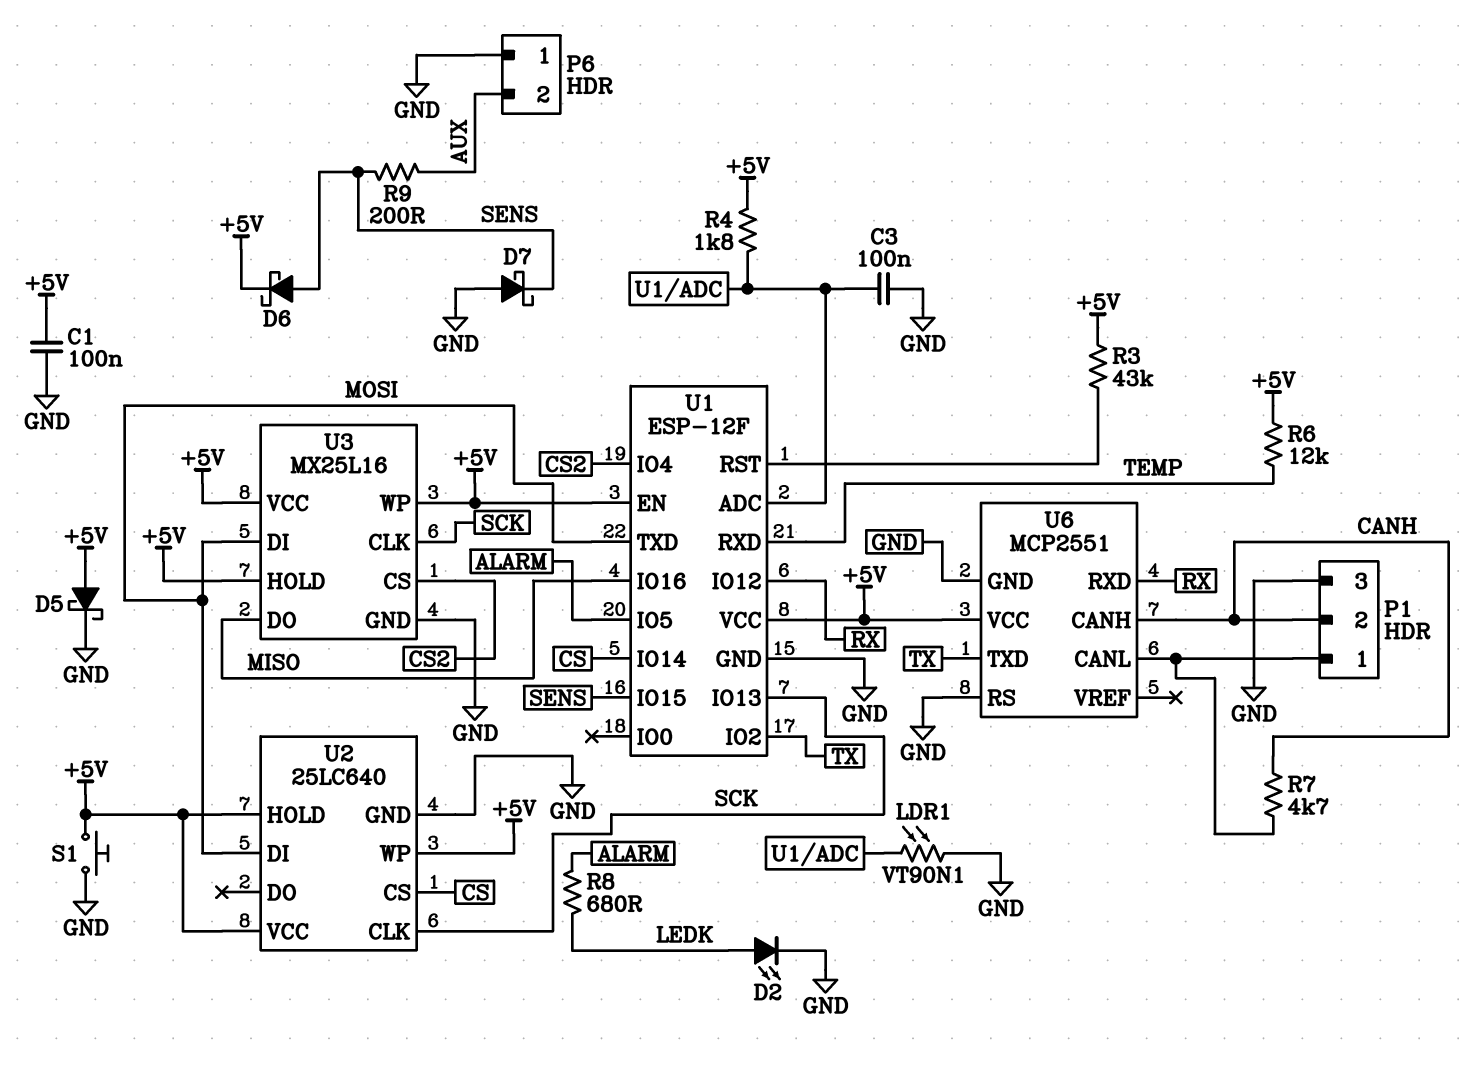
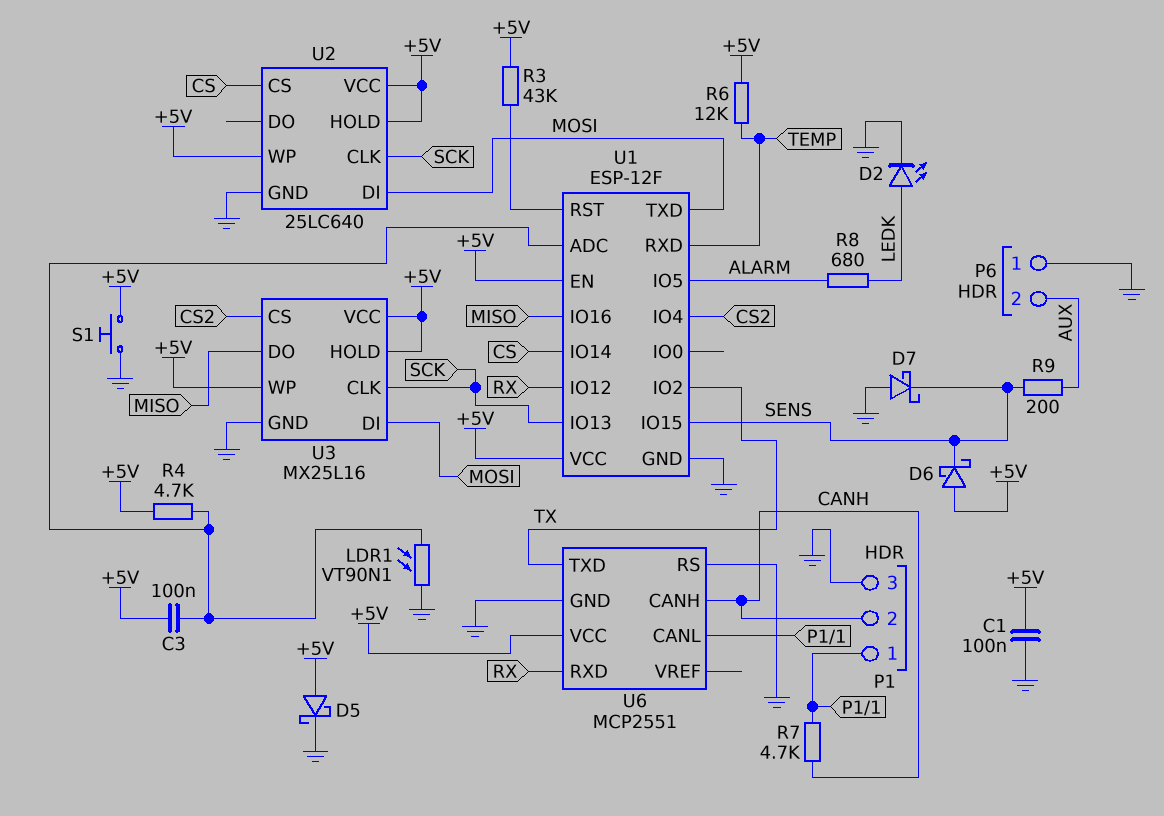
C3: 100nF (GND, U1/ADC) -> 100nF (+5V, U1/ADC)
D6: schottky (A SENS, K +5V) -> schottky (A +5V, K SENS)
R4: 1.8k (+5V, U1/ADC) -> 4.7k (+5V, U1/ADC)

